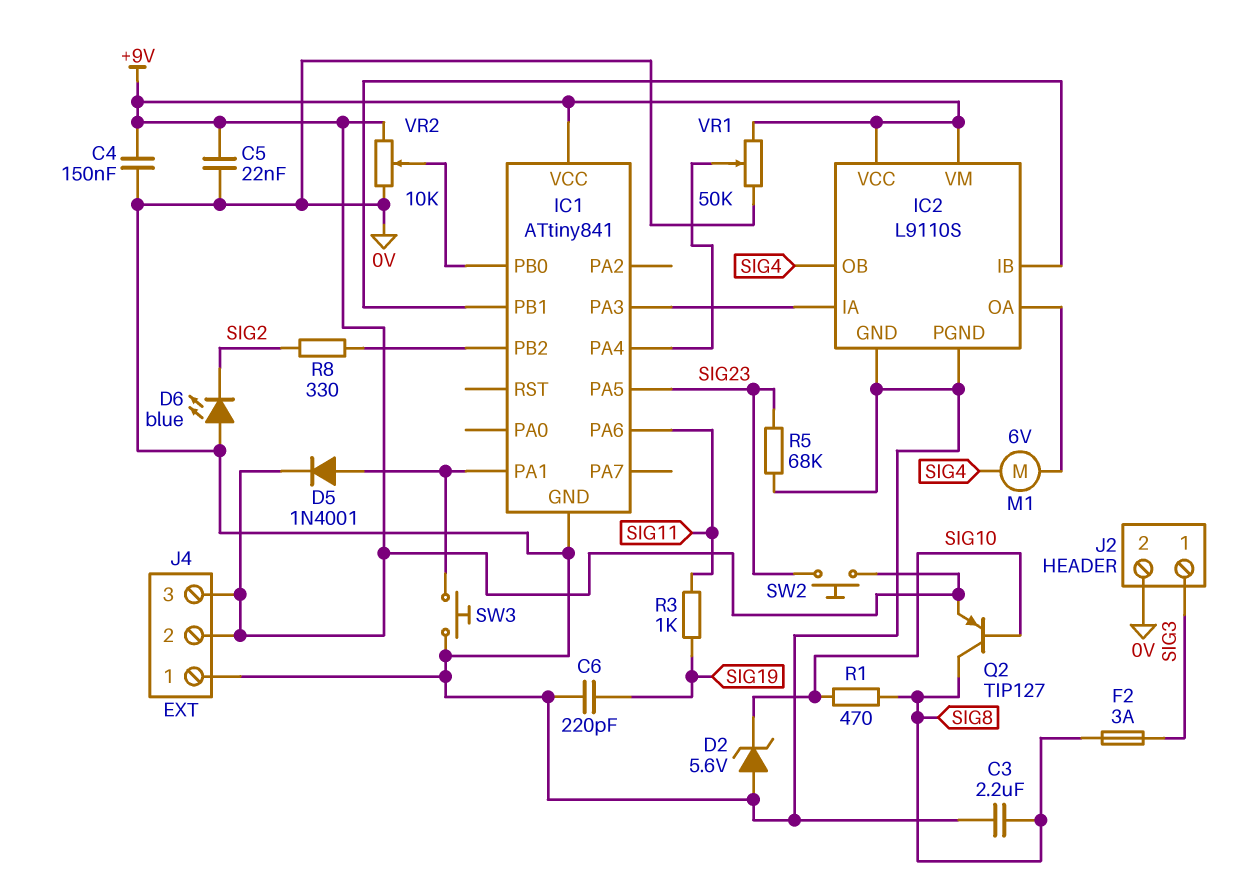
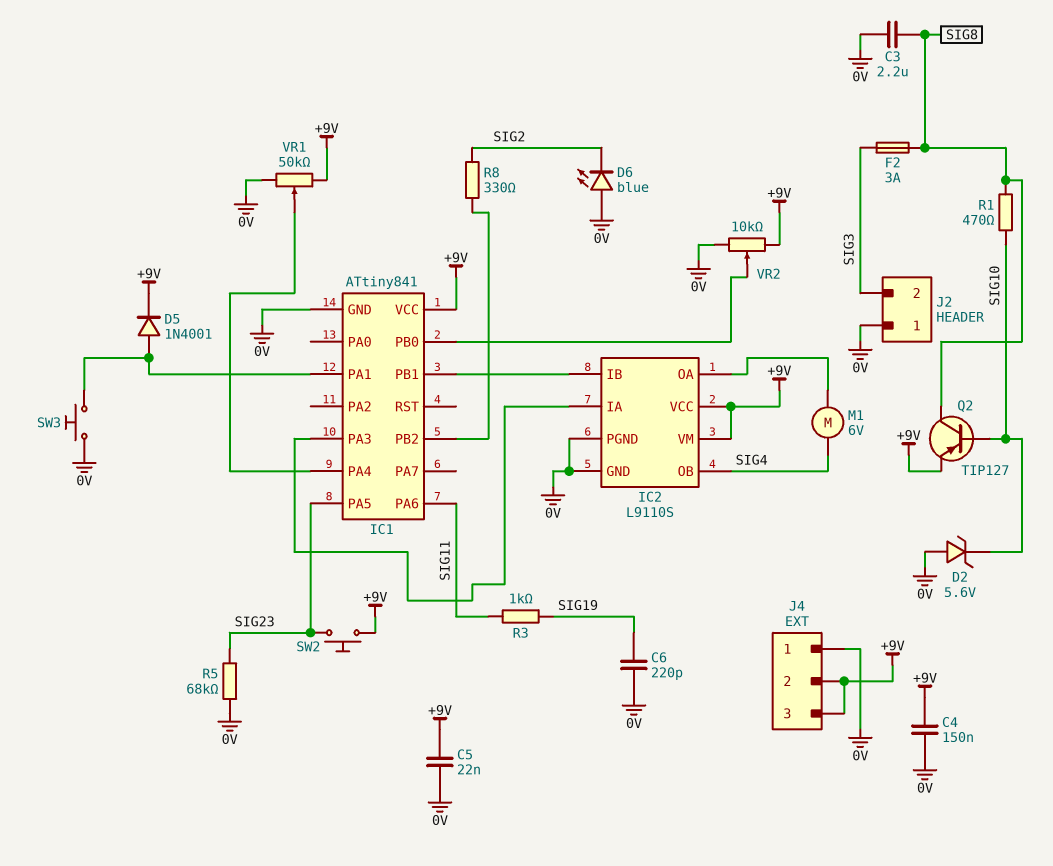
J2 pin 1: SIG3 -> 0V
J2 pin 2: 0V -> SIG3

